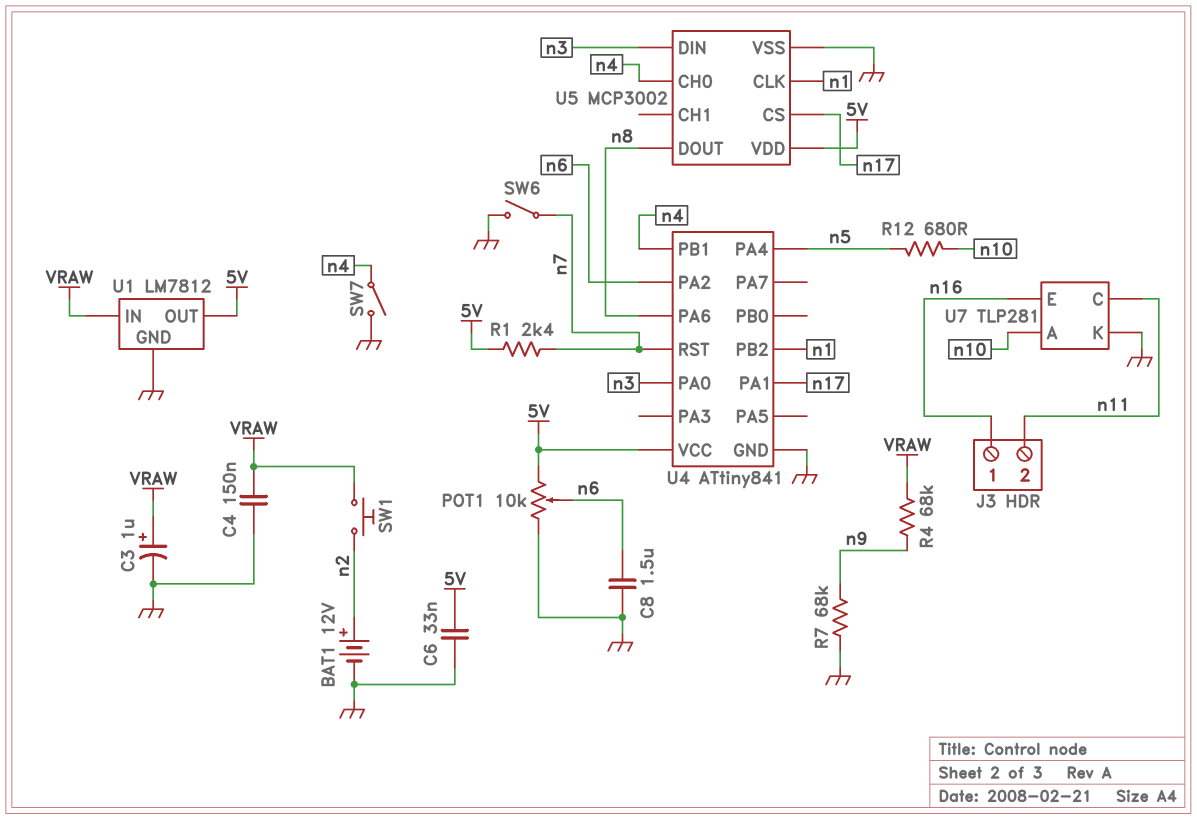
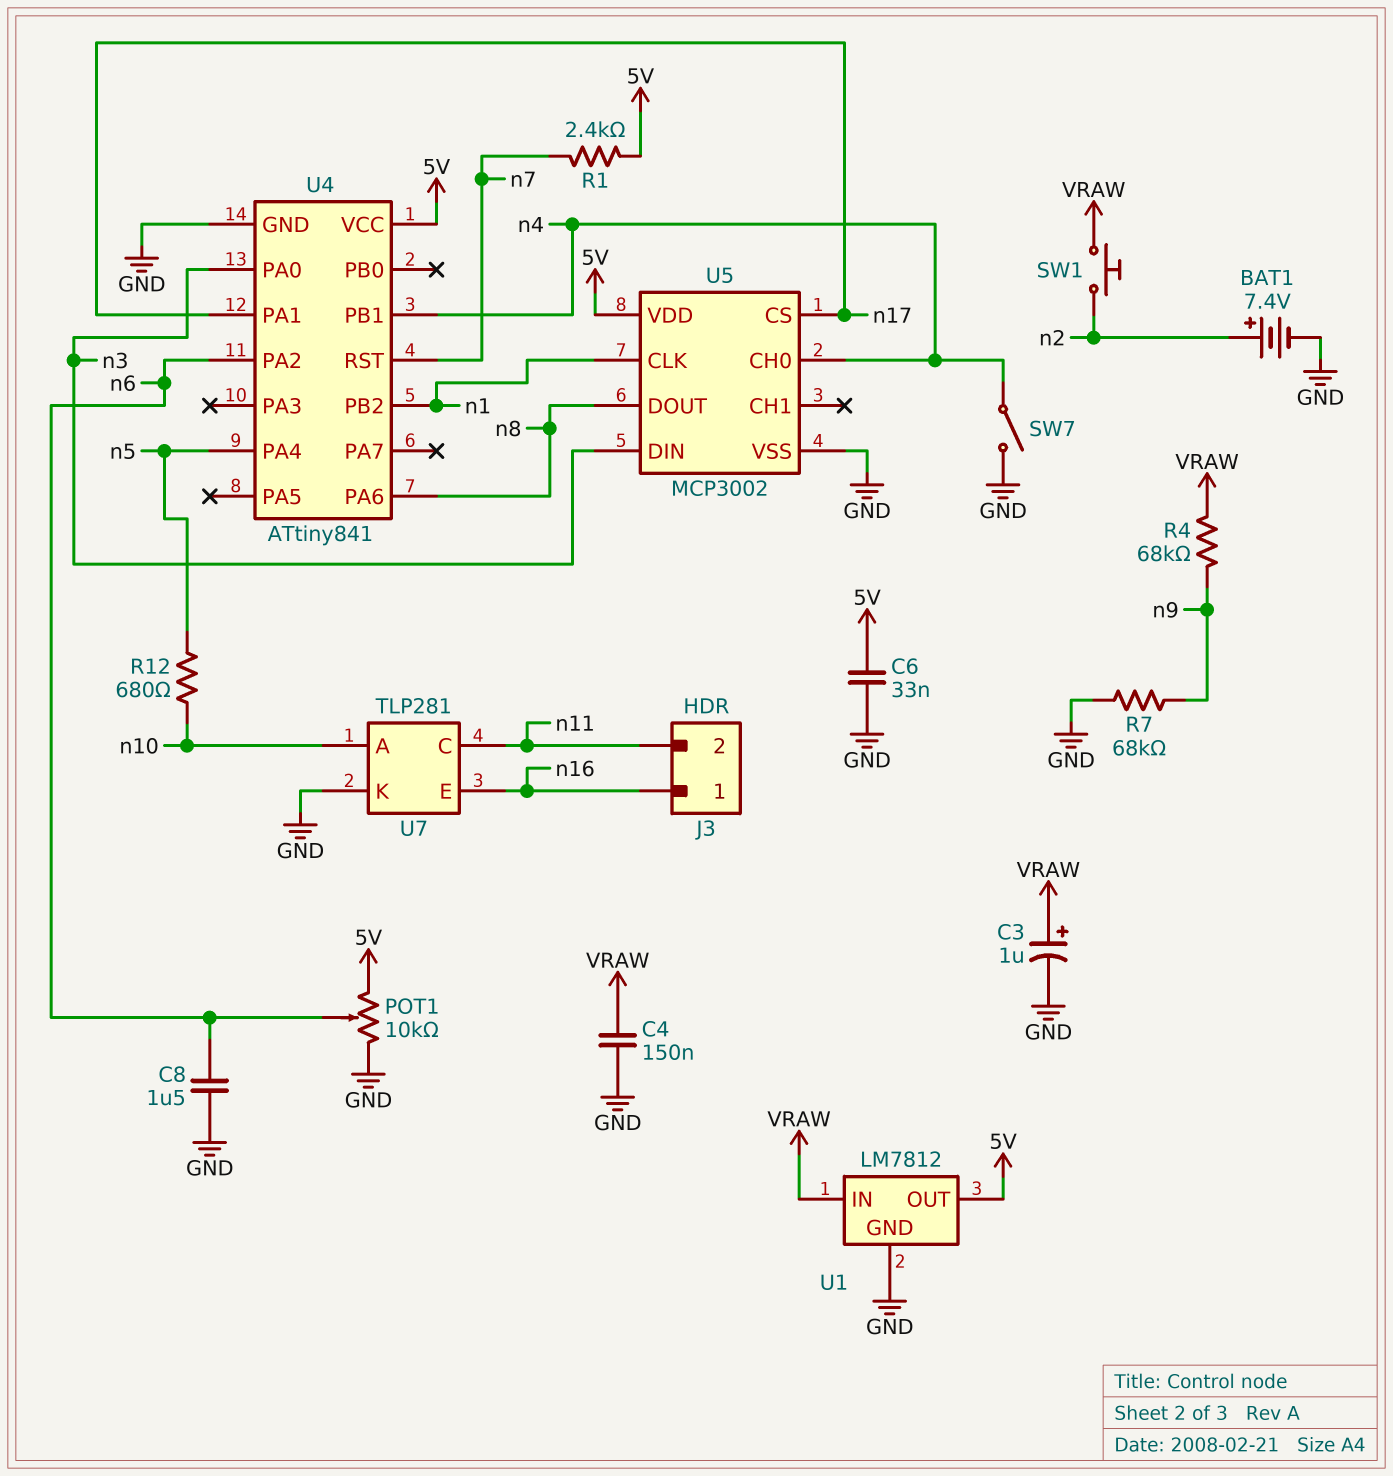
BAT1: 12V (plus n2, minus GND) -> 7.4V (plus n2, minus GND)
SW6: switch (GND, n7) -> none

